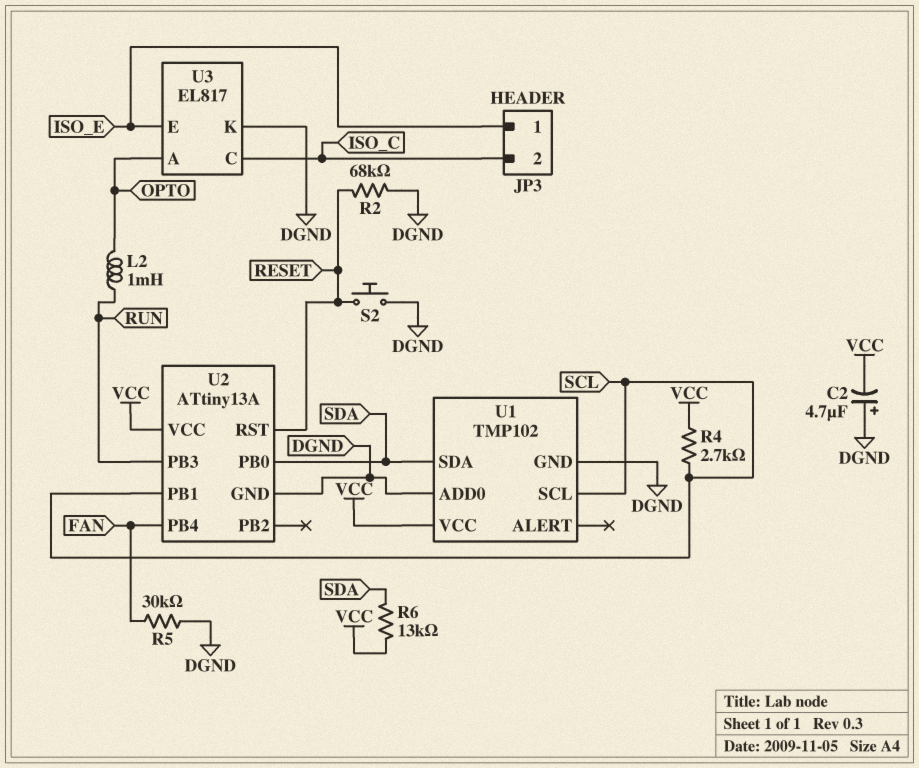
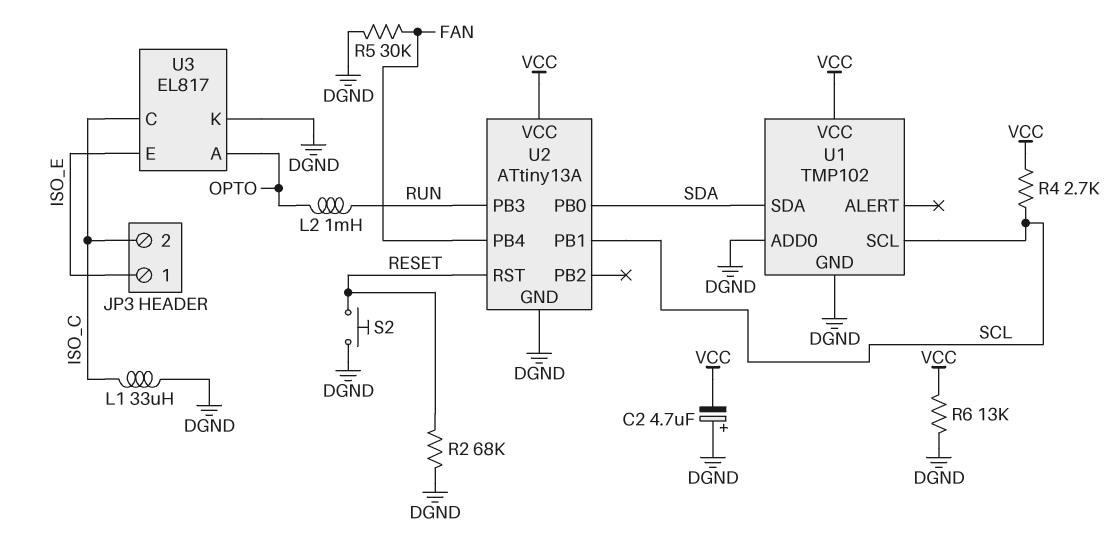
L1: none -> 33uH (DGND, ISO_C)
R6: 13k (SDA, VCC) -> 13k (DGND, VCC)

